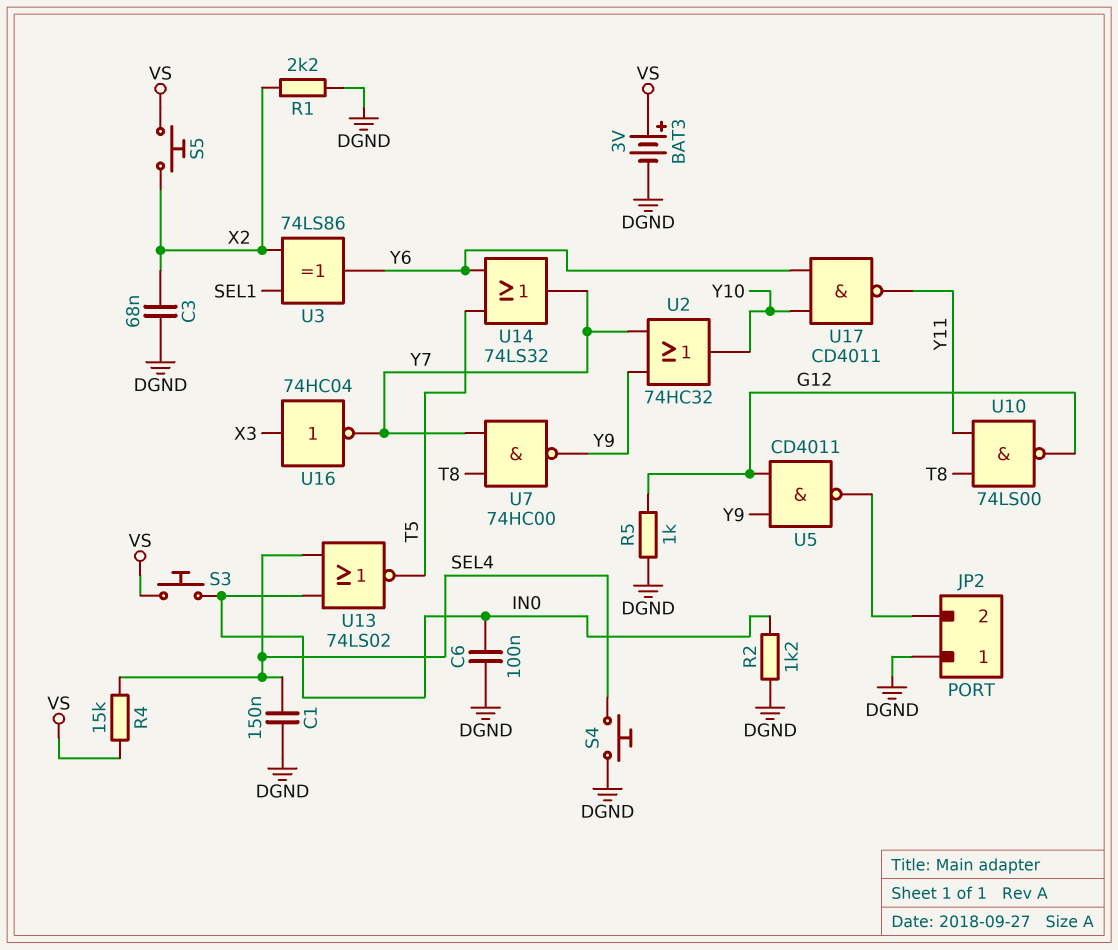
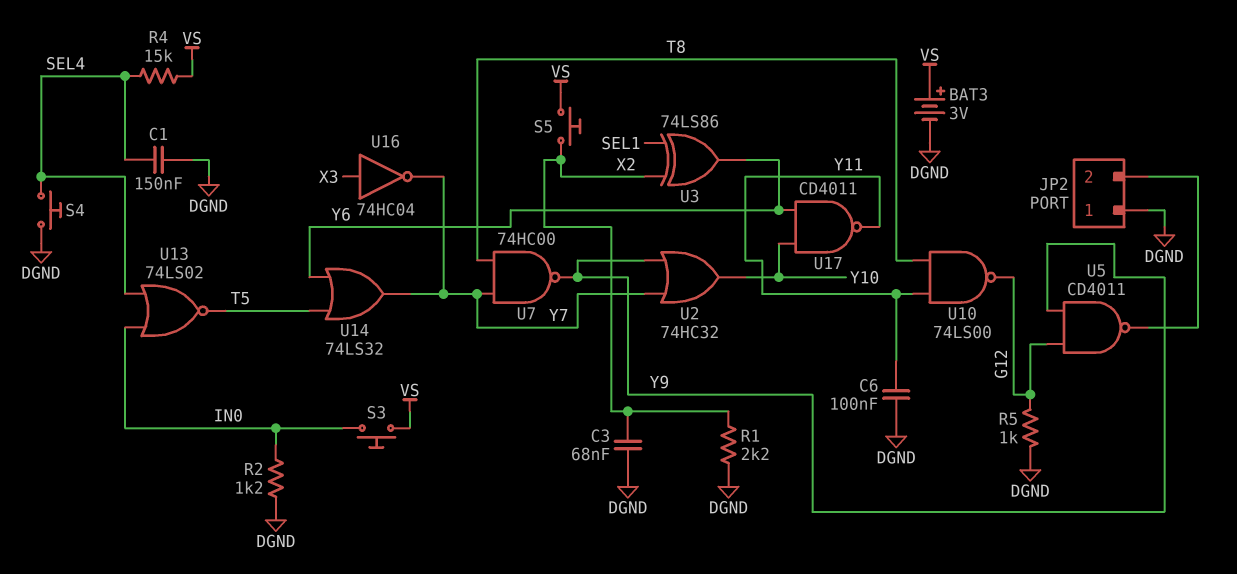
C6: 100nF (DGND, IN0) -> 100nF (DGND, Y11)

